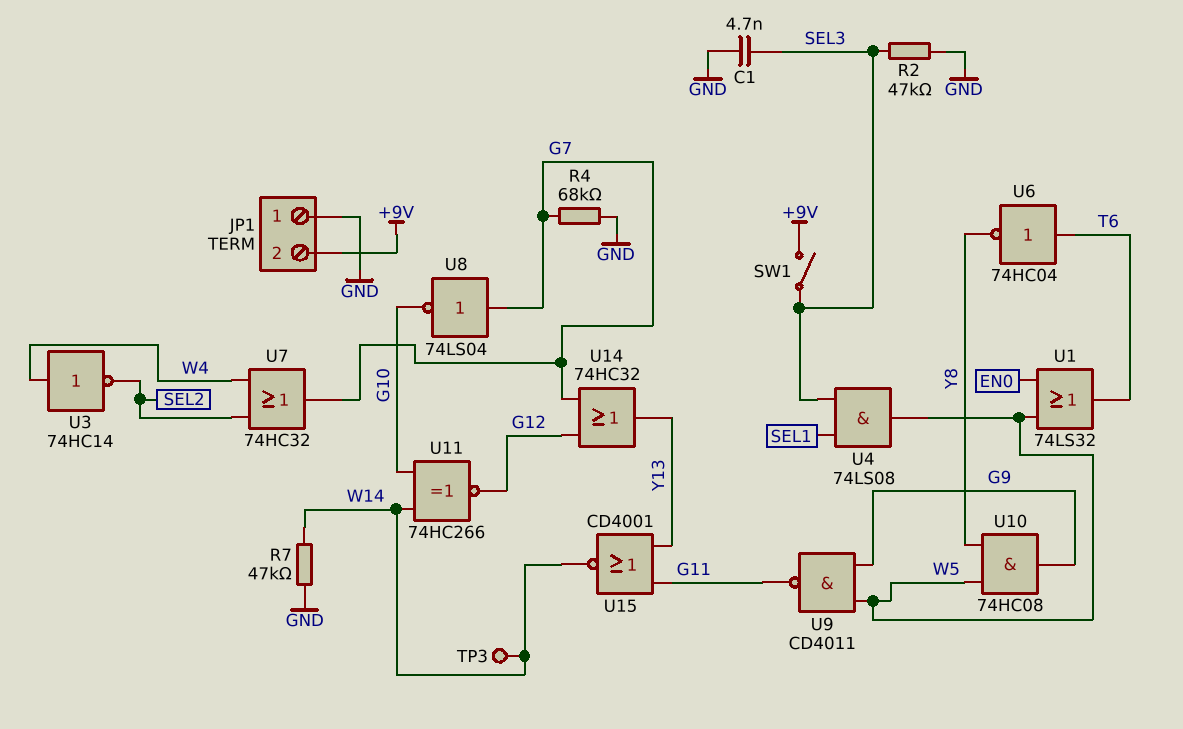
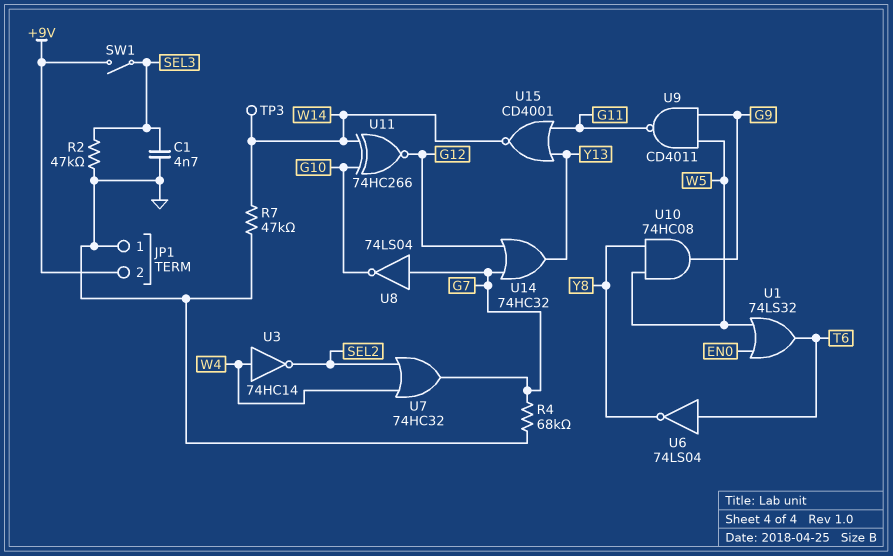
U4: AND 74LS08 (in SEL1, in SEL3, out W5) -> none
U6: NOT 74HC04 (in T6, out Y8) -> NOT 74LS04 (in T6, out Y8)

